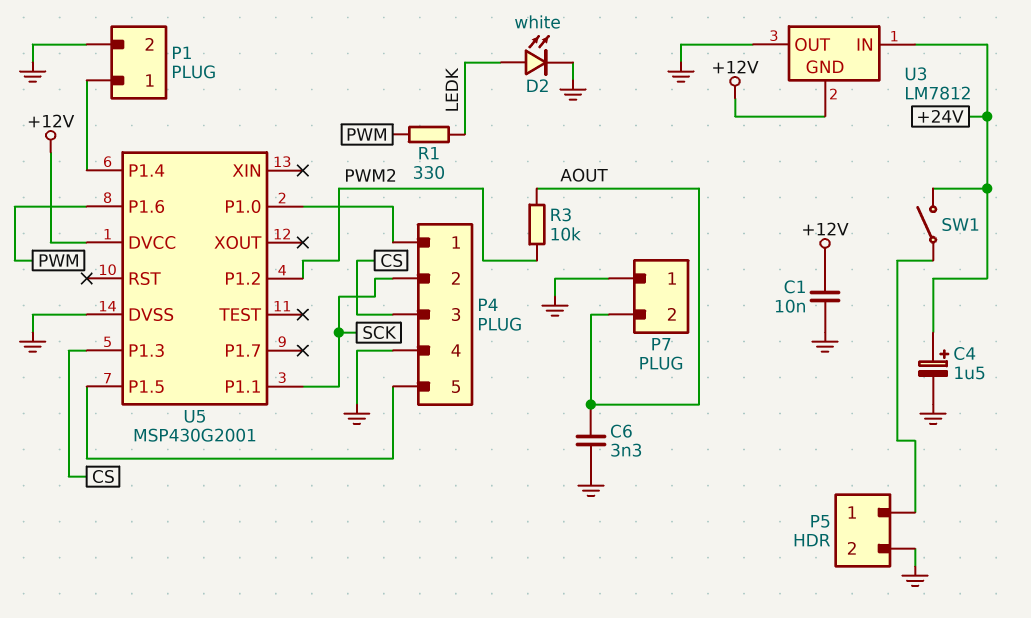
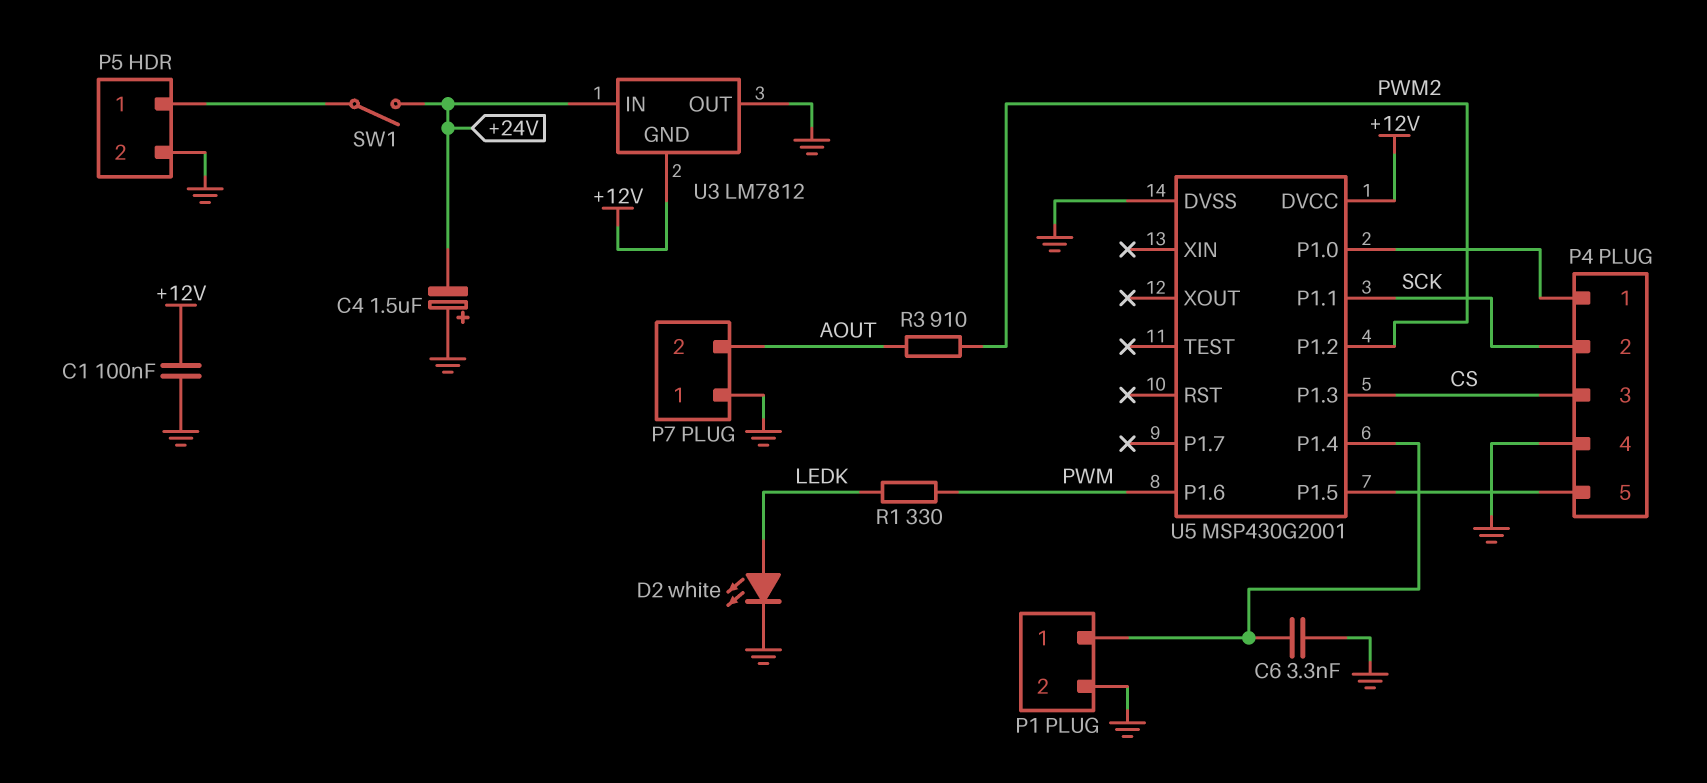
C1: 10nF (+12V, GND) -> 100nF (+12V, GND)
C4: 1.5uF (plus +24V, minus GND) -> 1.5uF (plus GND, minus +24V)
C6: 3.3nF (AOUT, GND) -> 3.3nF (GND, P1/1)
R3: 10k (AOUT, PWM2) -> 910 (AOUT, PWM2)

